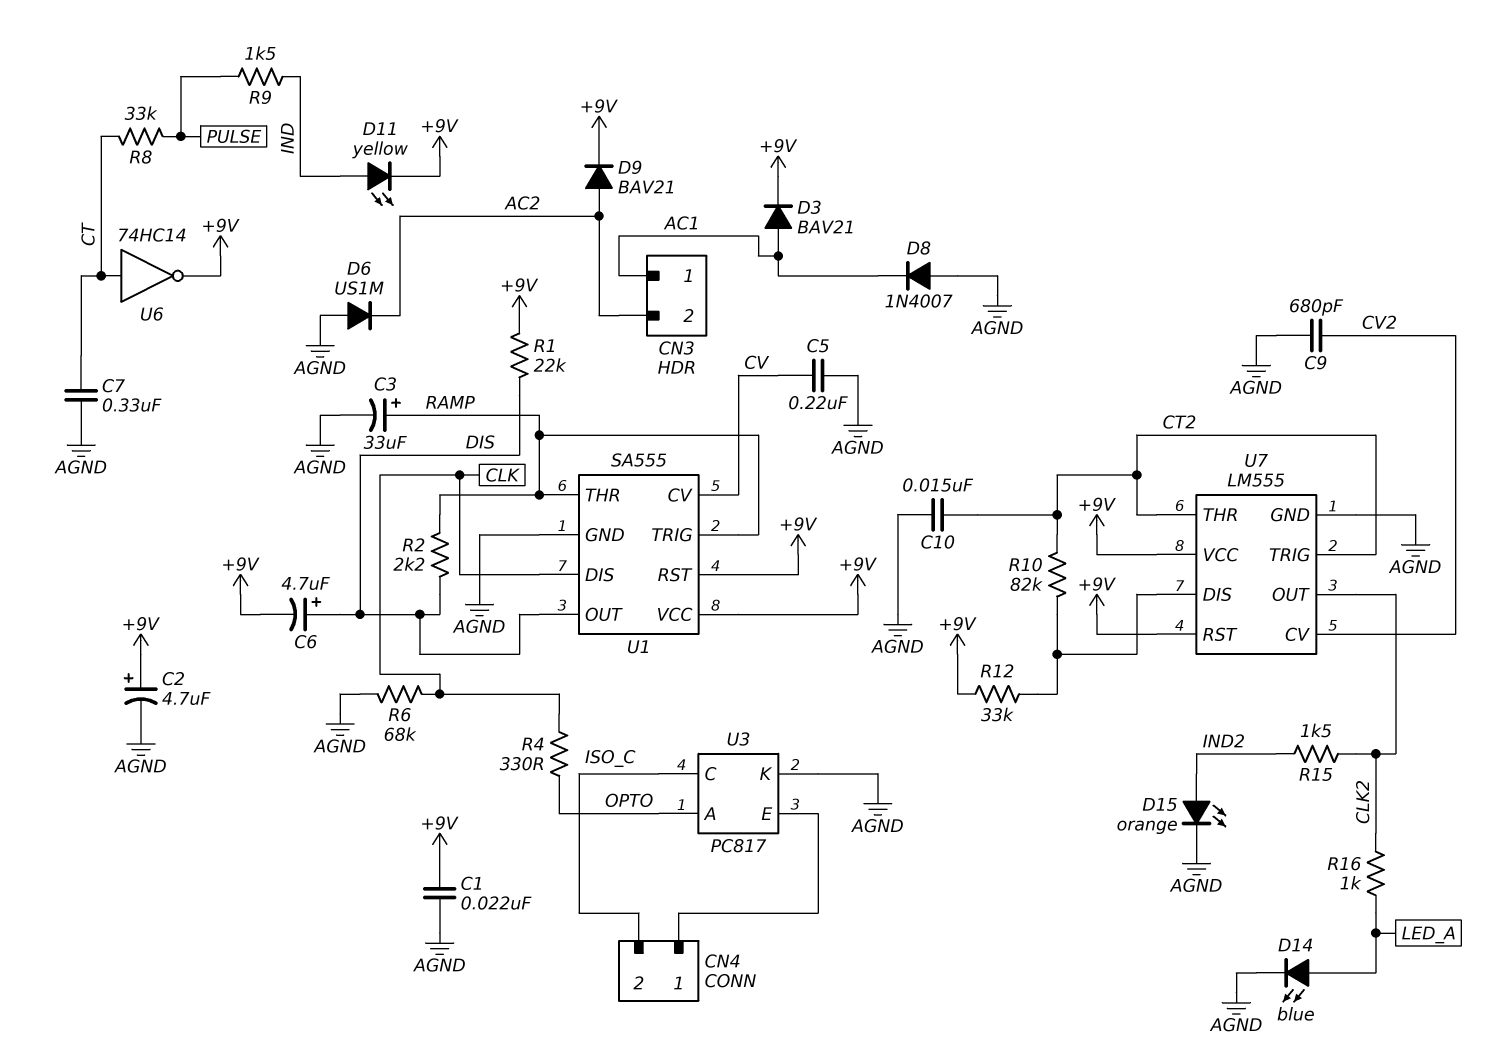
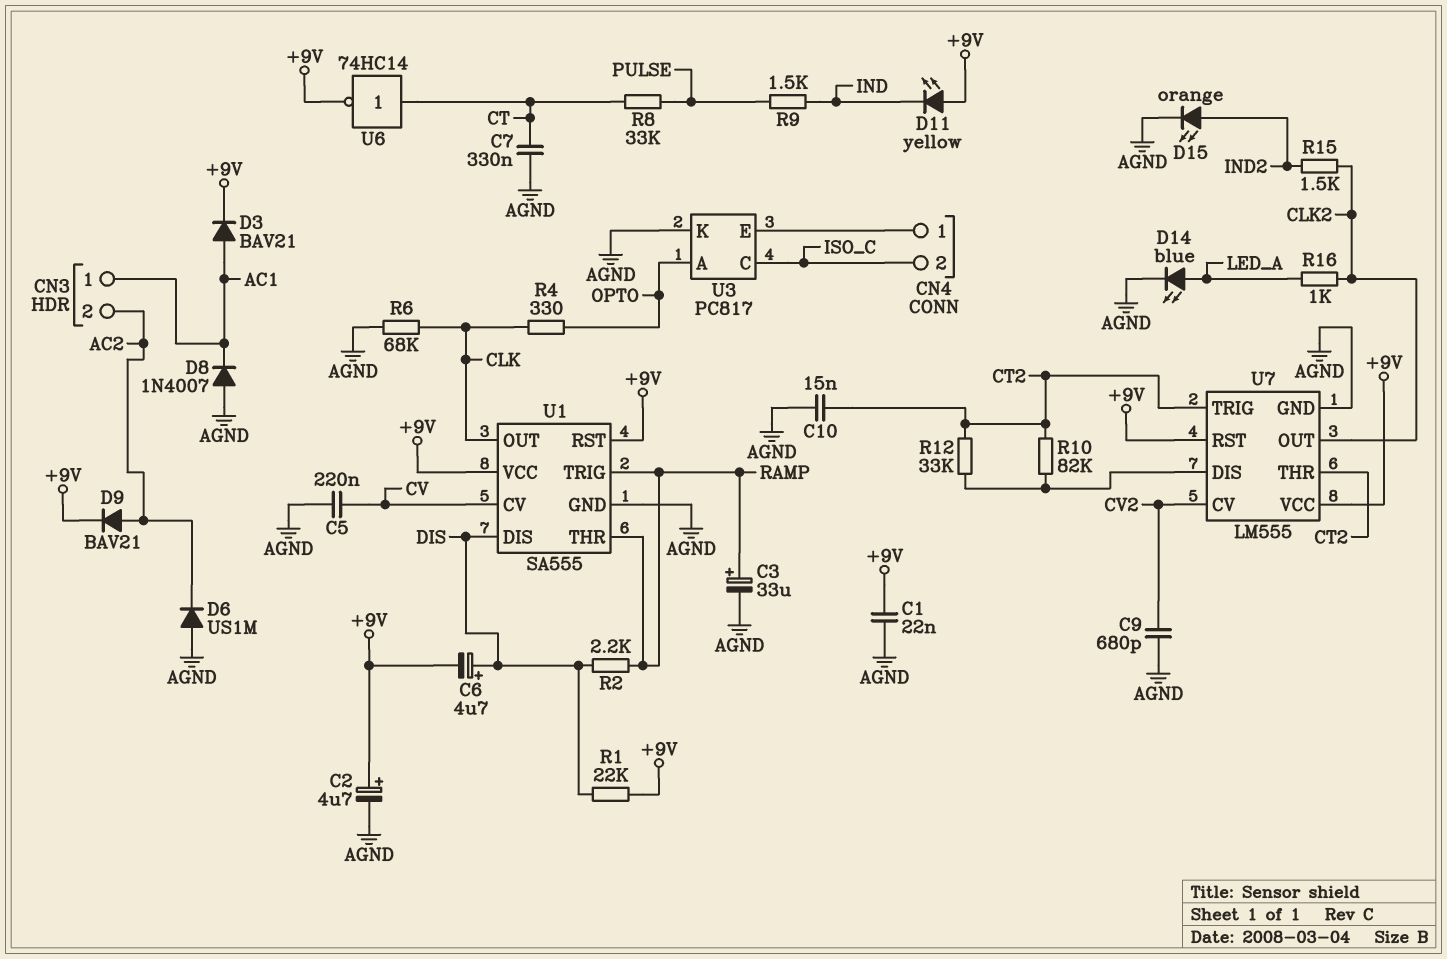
D11: LED yellow (A IND, K +9V) -> LED yellow (A +9V, K IND)
R12: 33k (+9V, U7/DIS) -> 33k (CT2, U7/DIS)
U1 pin DIS: CLK -> DIS
U1 pin OUT: DIS -> CLK

